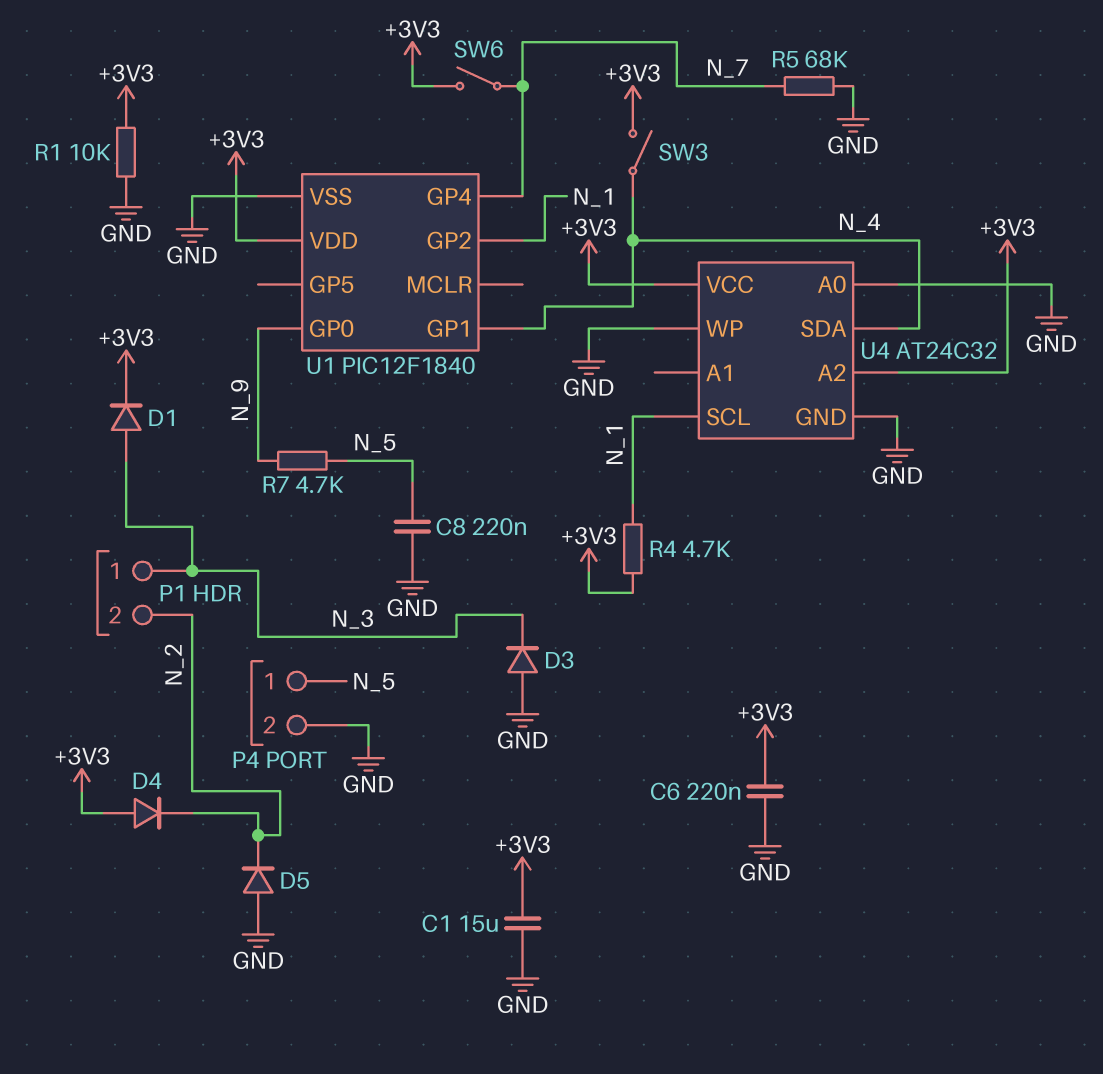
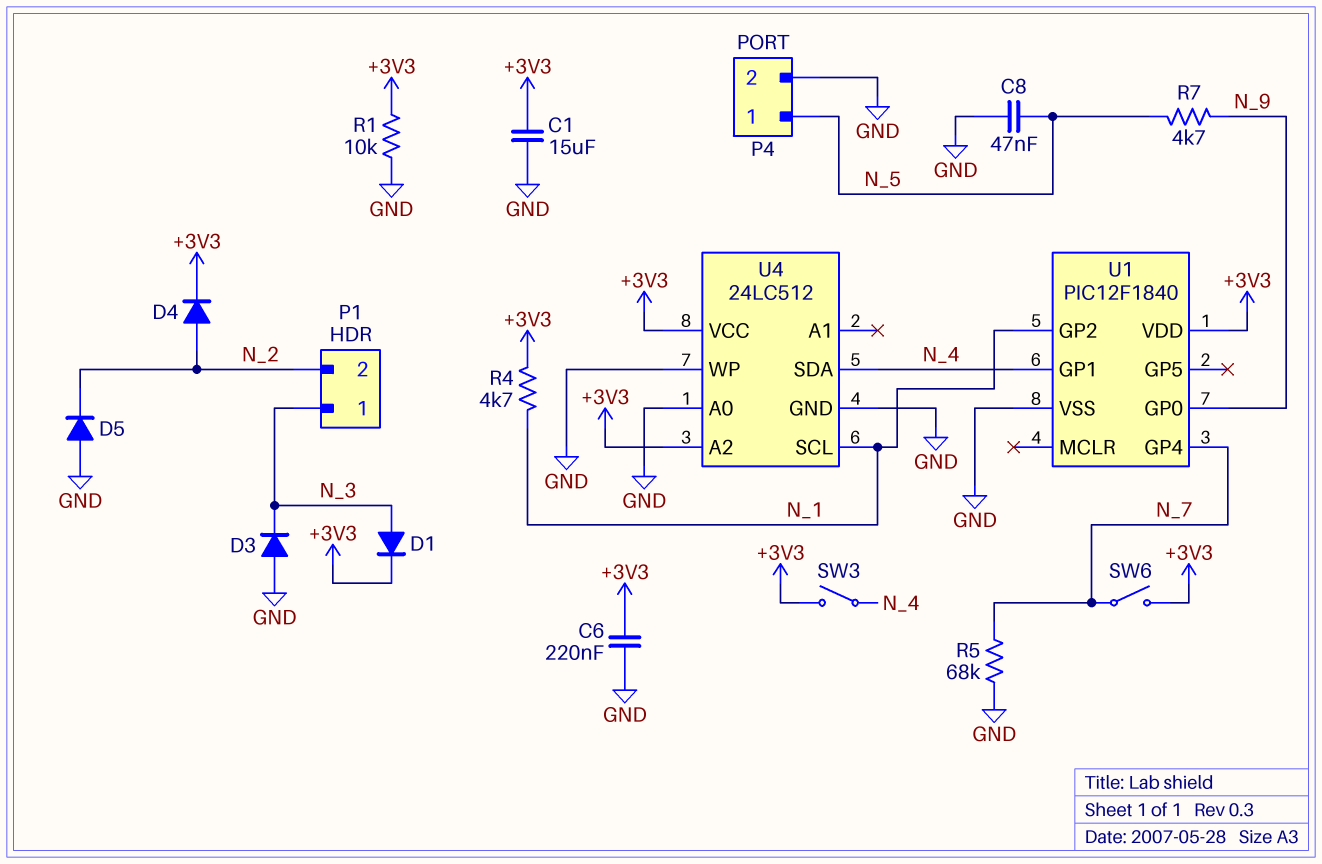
C8: 220nF (GND, N_5) -> 47nF (GND, N_5)
D4: diode (A +3V3, K N_2) -> diode (A N_2, K +3V3)
U4: AT24C32 -> 24LC512

